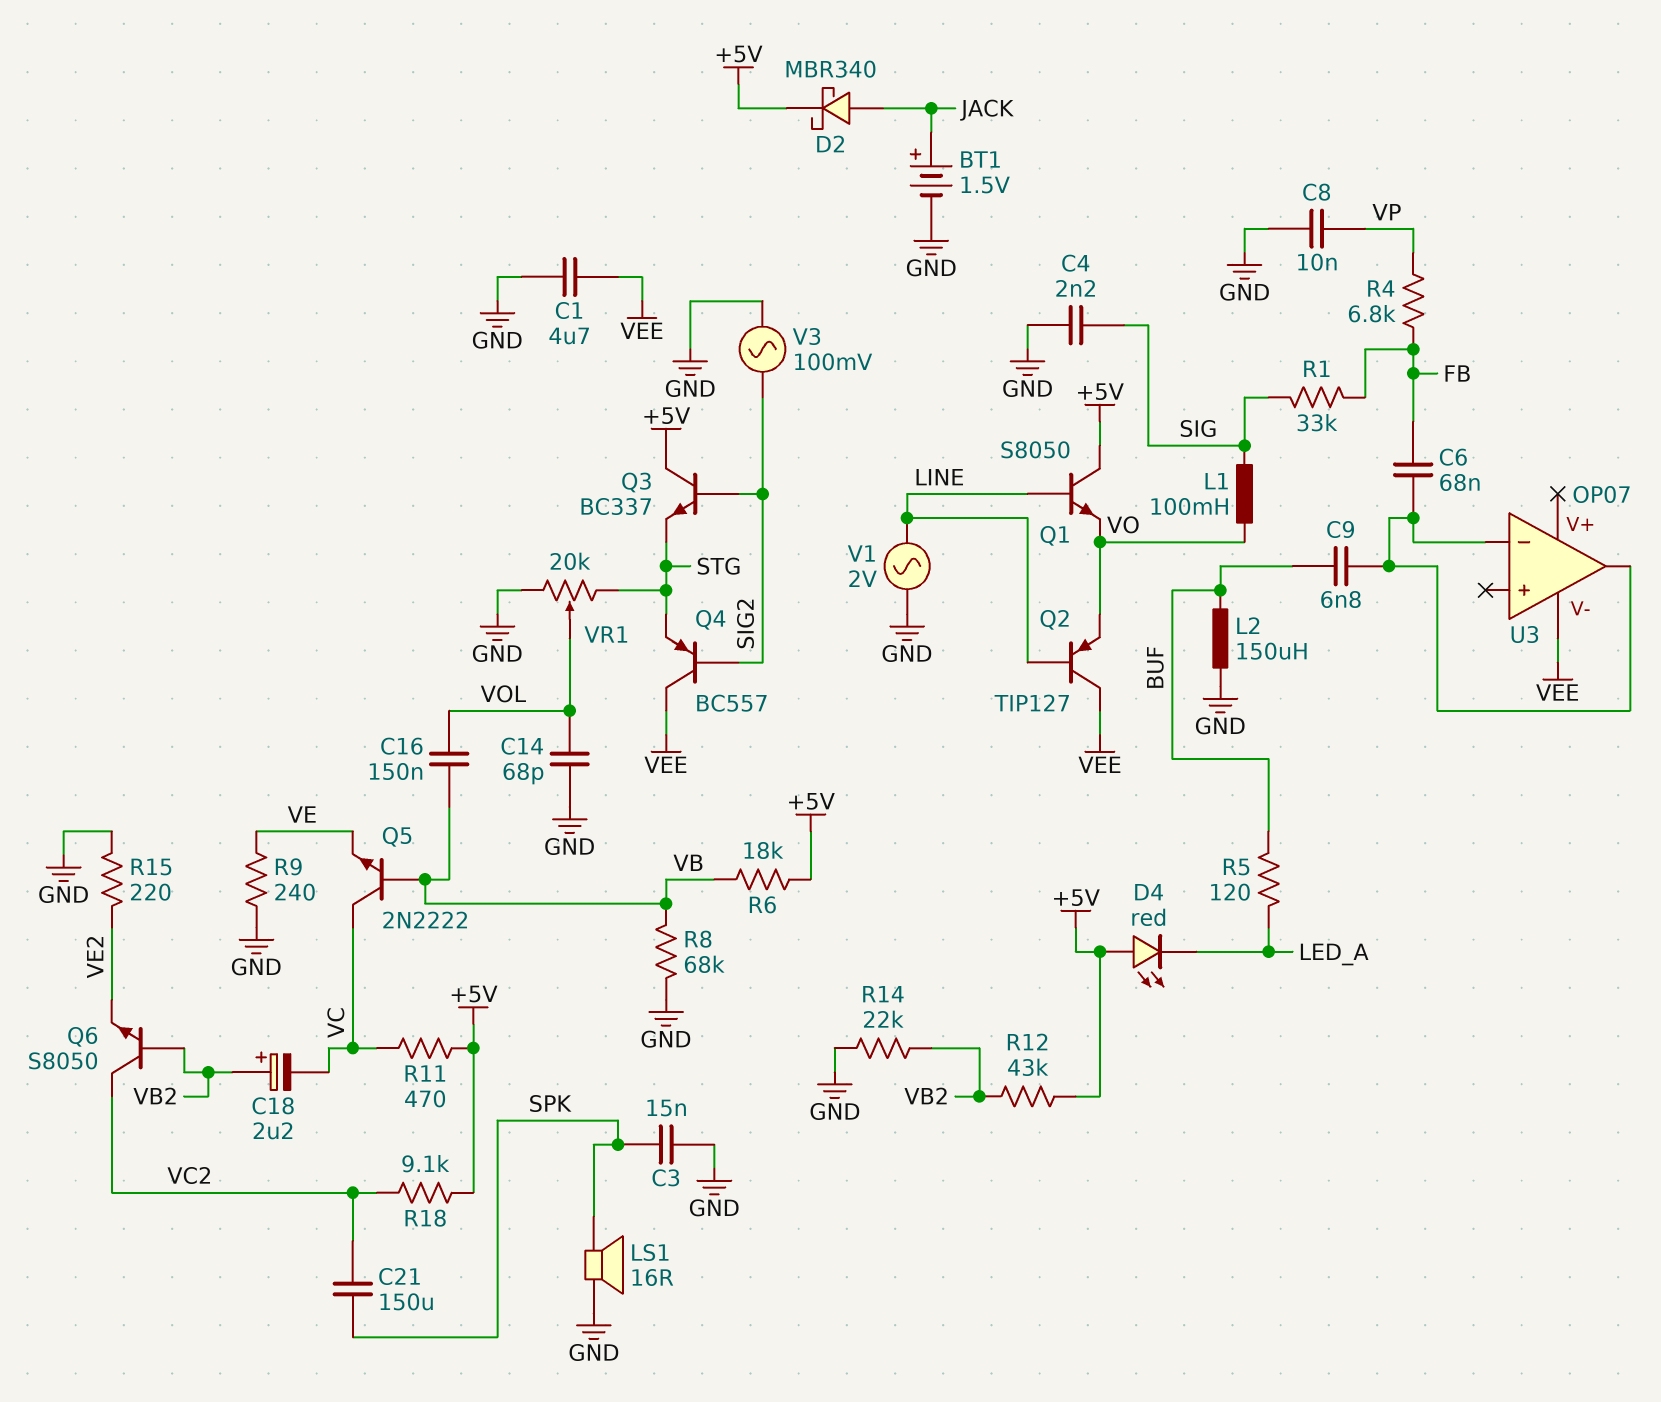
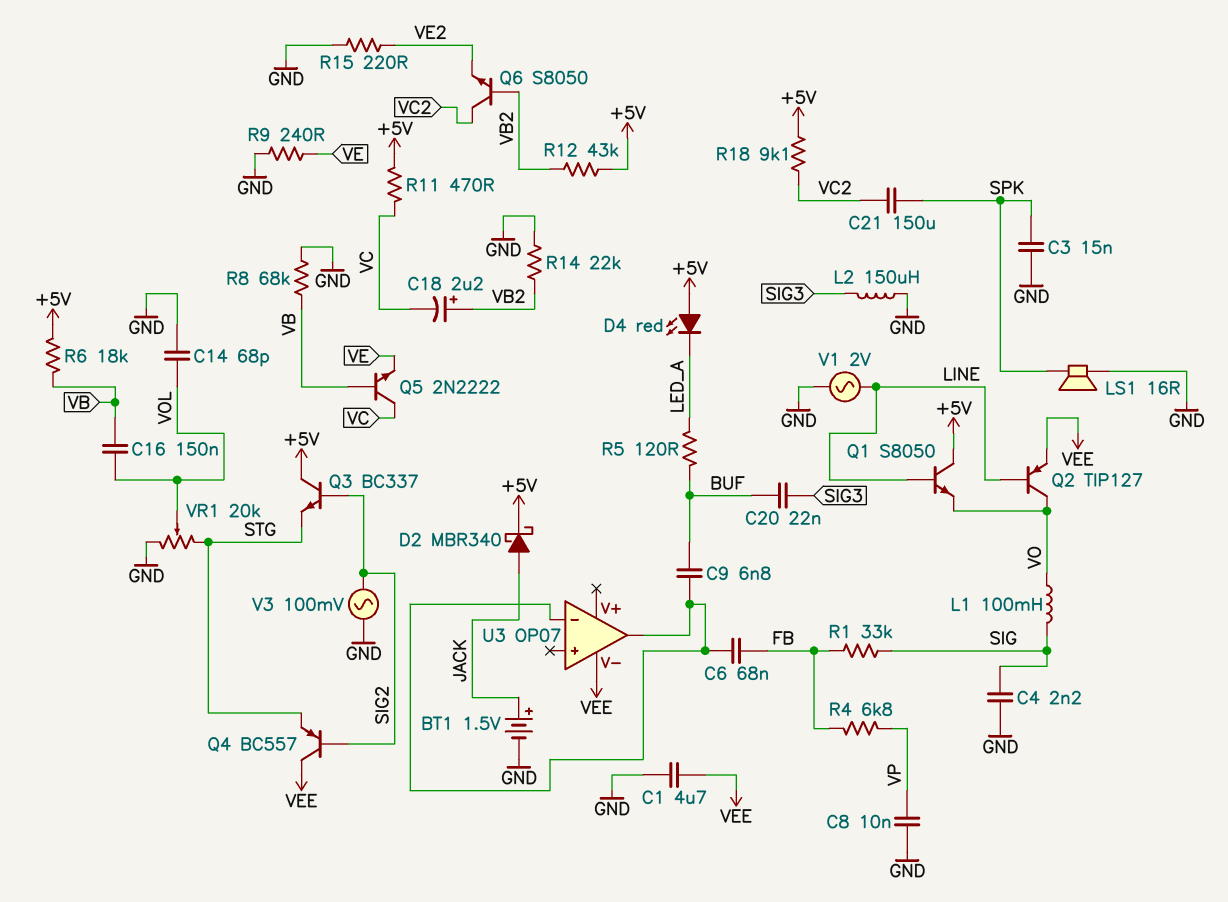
C20: none -> 22nF (BUF, SIG3)
L2: 150uH (BUF, GND) -> 150uH (GND, SIG3)
Q2: PNP TIP127 (B LINE, C VEE, E VO) -> PNP TIP127 (B LINE, C VO, E VEE)

